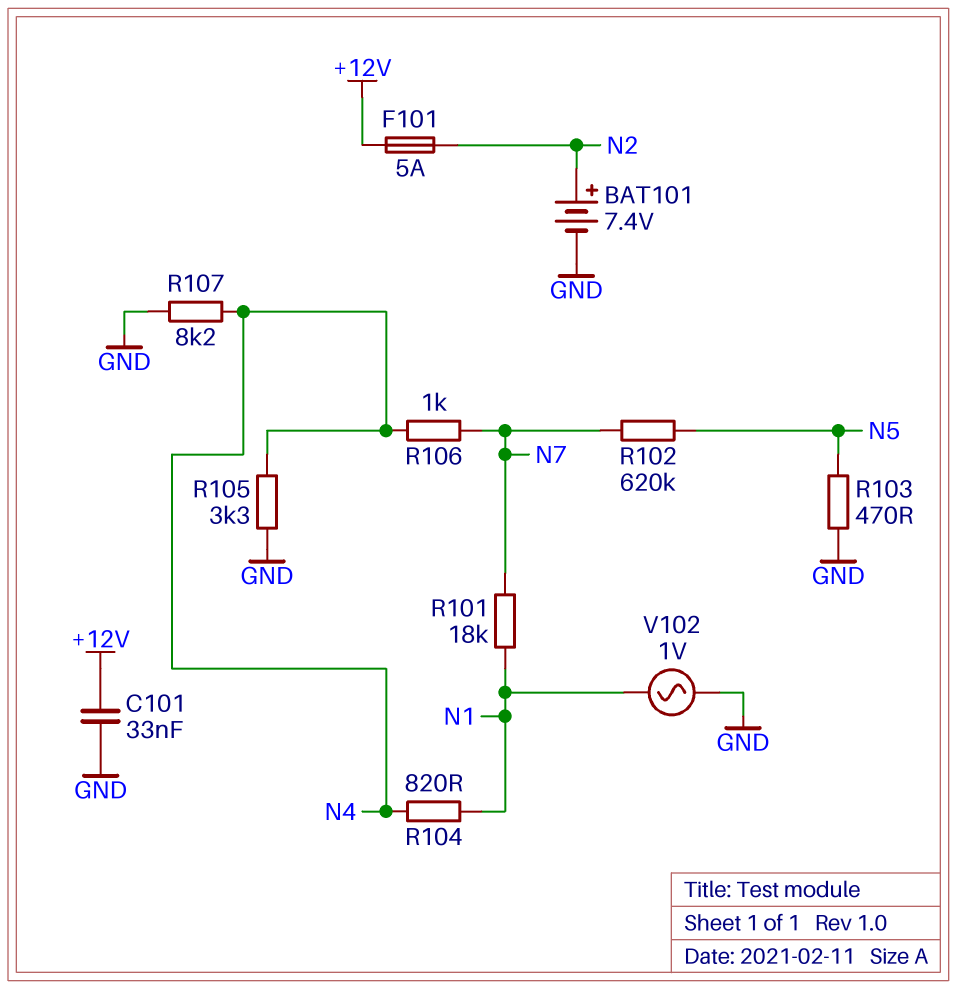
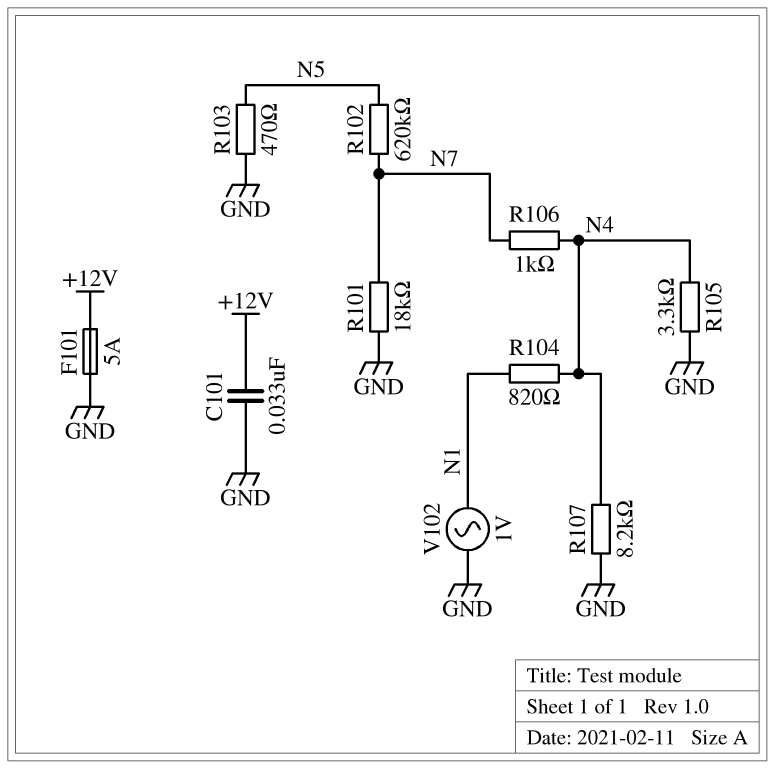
BAT101: 7.4V (plus N2, minus GND) -> none
F101: 5A (+12V, N2) -> 5A (+12V, GND)
R101: 18k (N1, N7) -> 18k (GND, N7)

